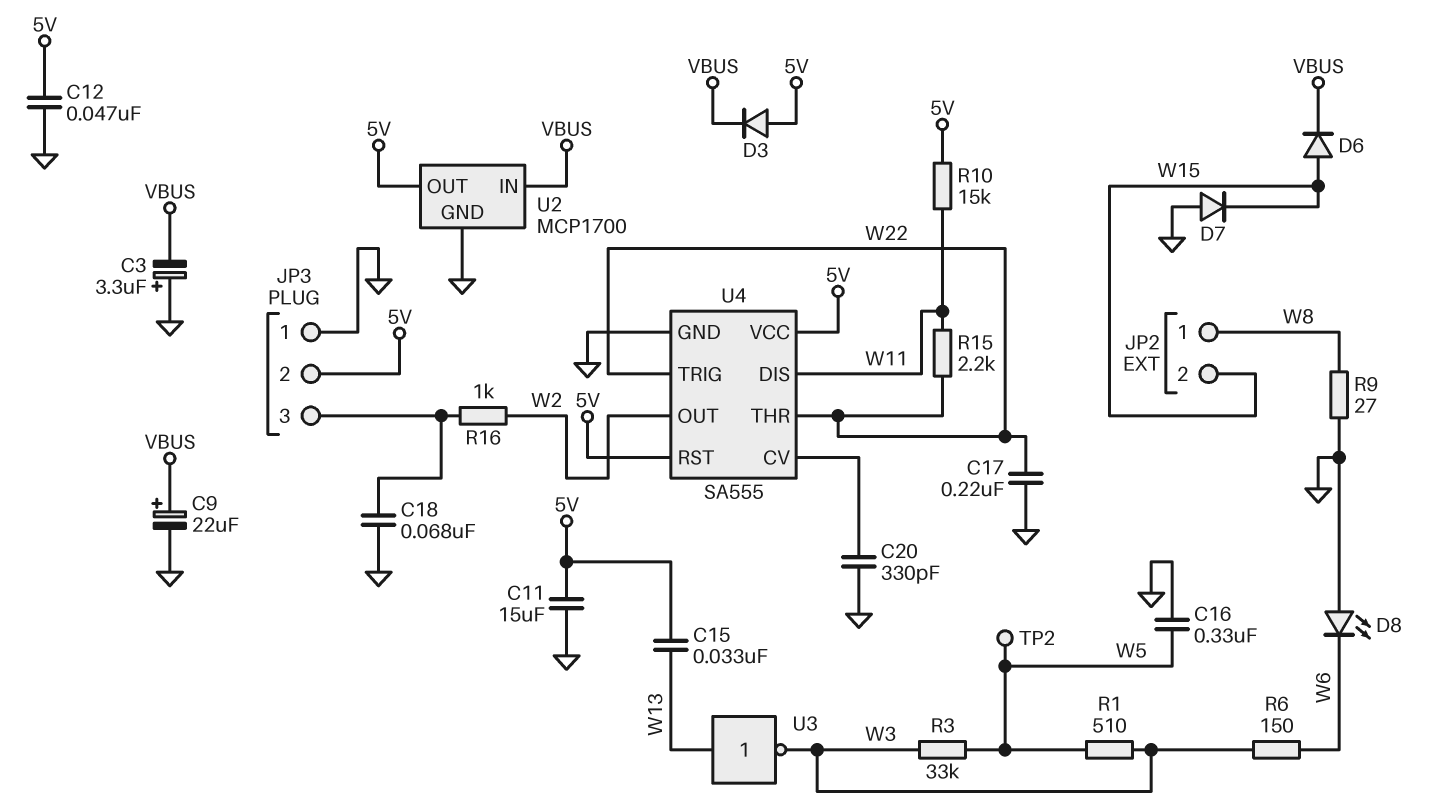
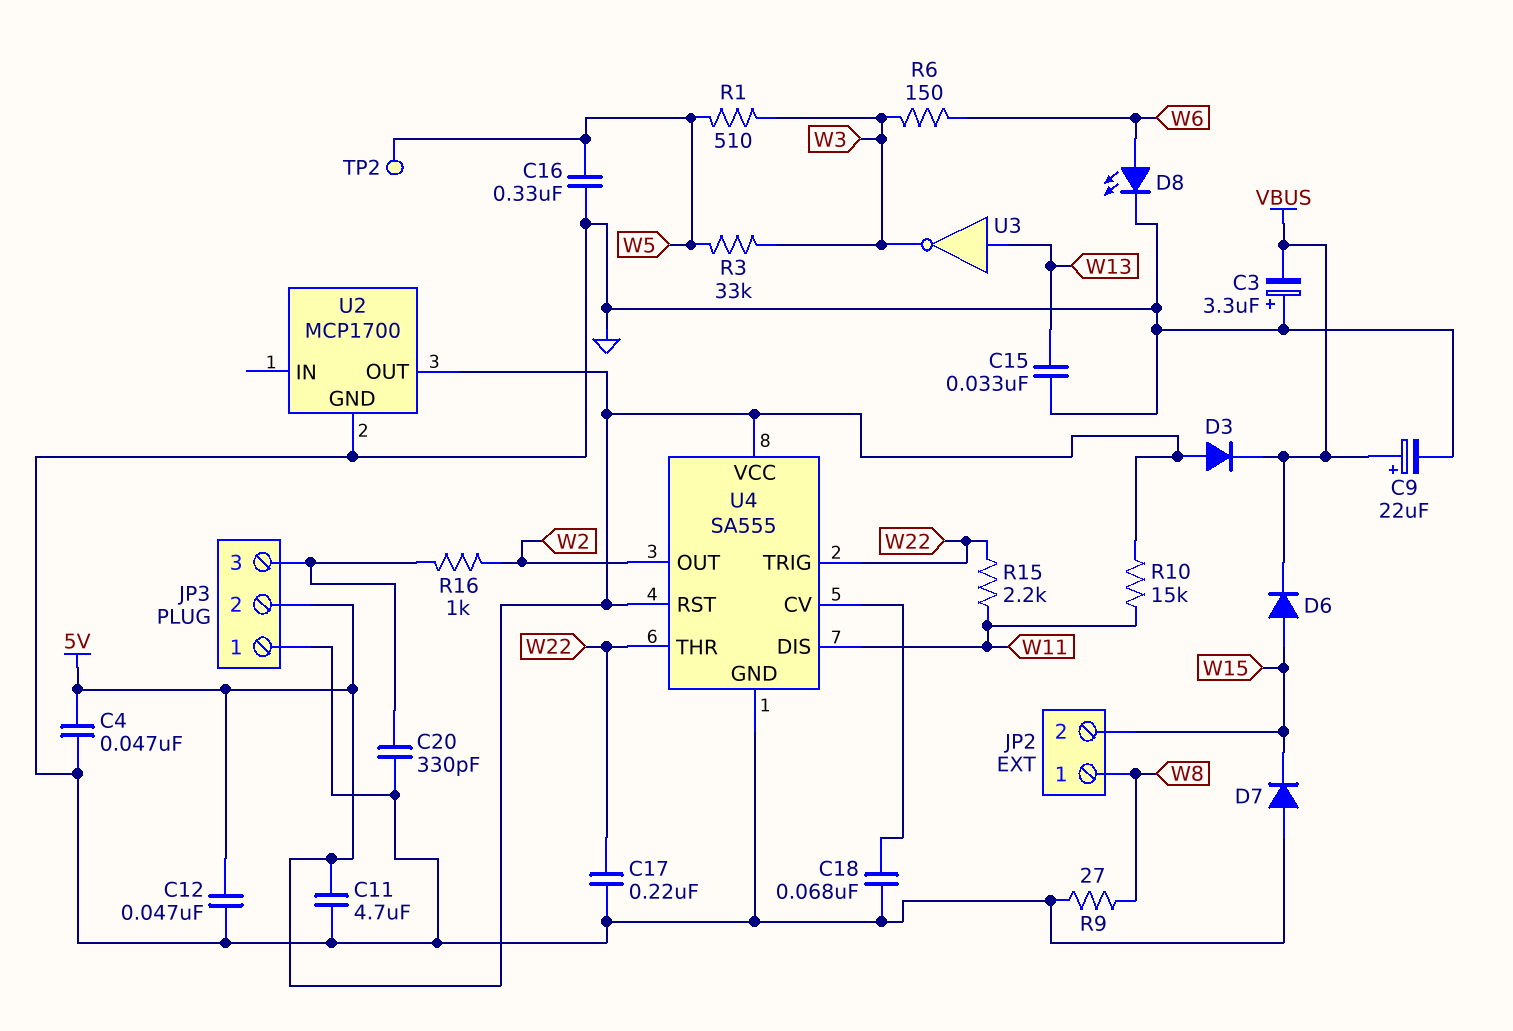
C4: none -> 47nF (5V, GND)
C11: 15uF (5V, GND) -> 4.7uF (5V, GND)
C15: 33nF (5V, W13) -> 33nF (GND, W13)
C18: 68nF (GND, JP3/3) -> 68nF (GND, U4/CV)
C20: 330pF (GND, U4/CV) -> 330pF (GND, JP3/3)
D8: LED (A GND, K W6) -> LED (A W6, K GND)
U2 pin IN: VBUS -> none

